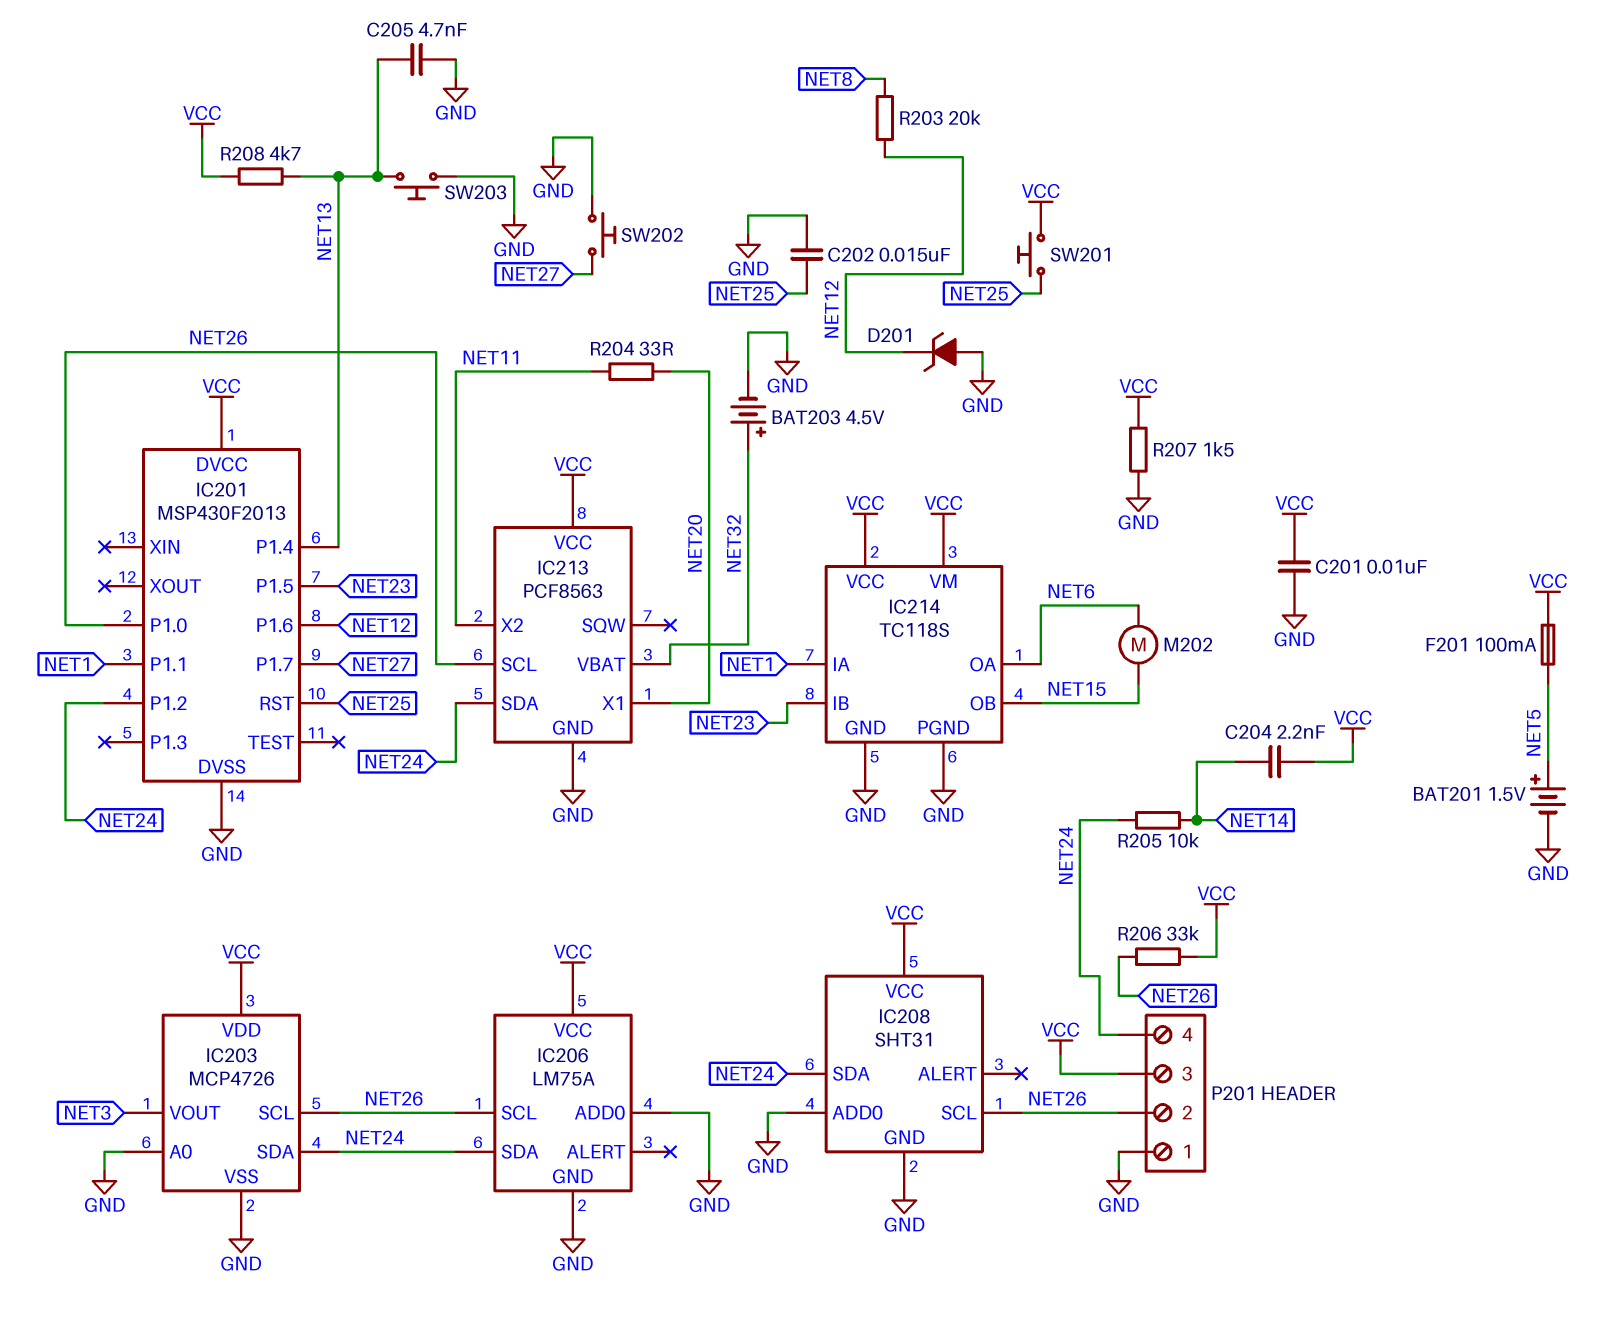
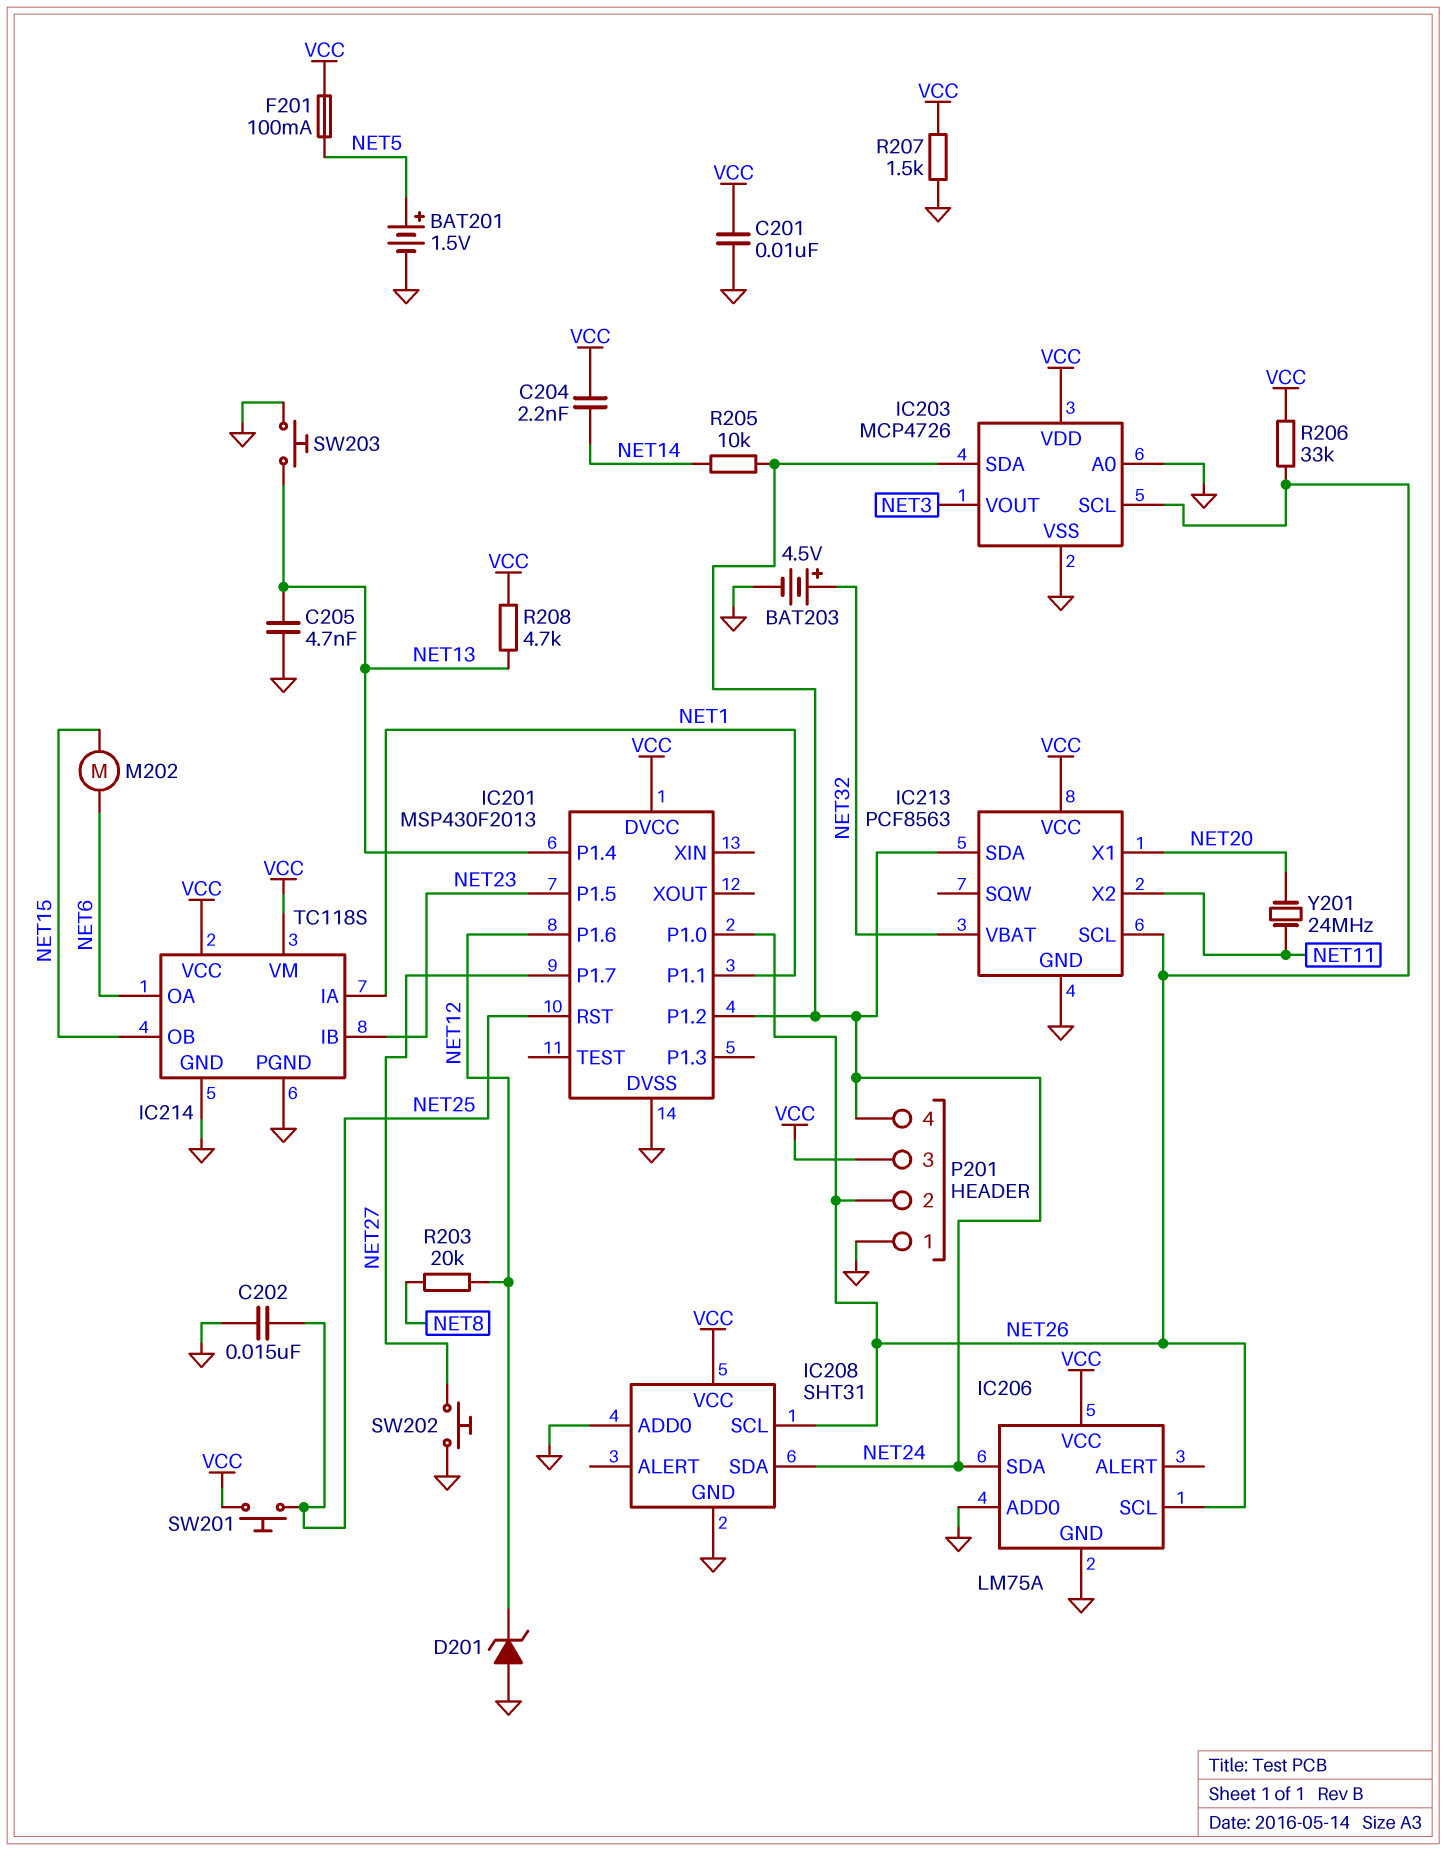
R204: 33 (NET11, NET20) -> none
Y201: none -> 24MHz (NET11, NET20)

